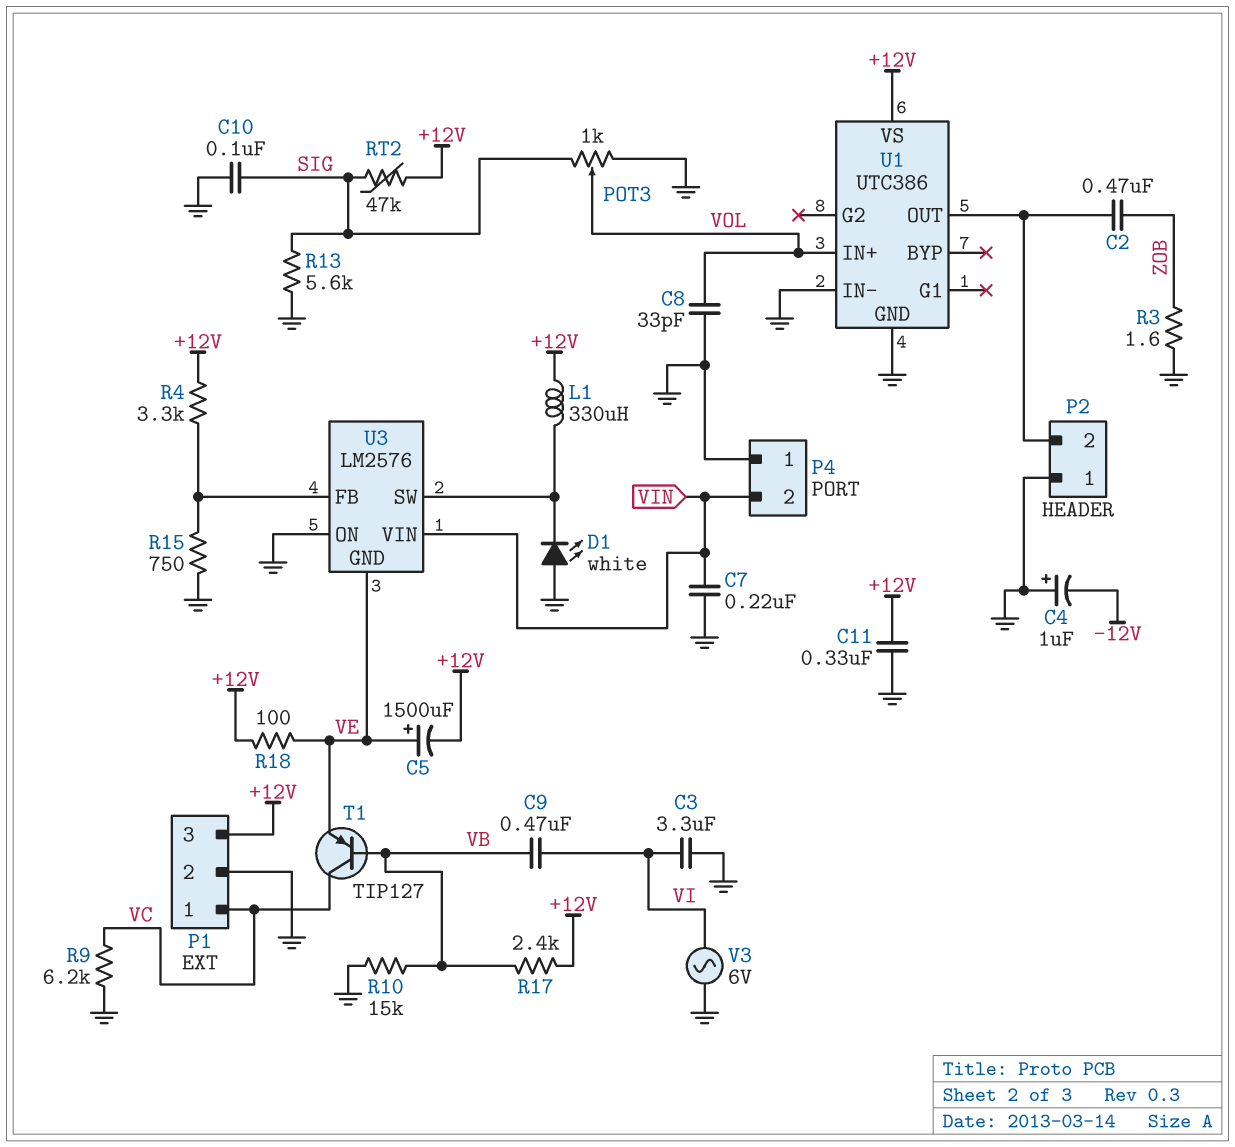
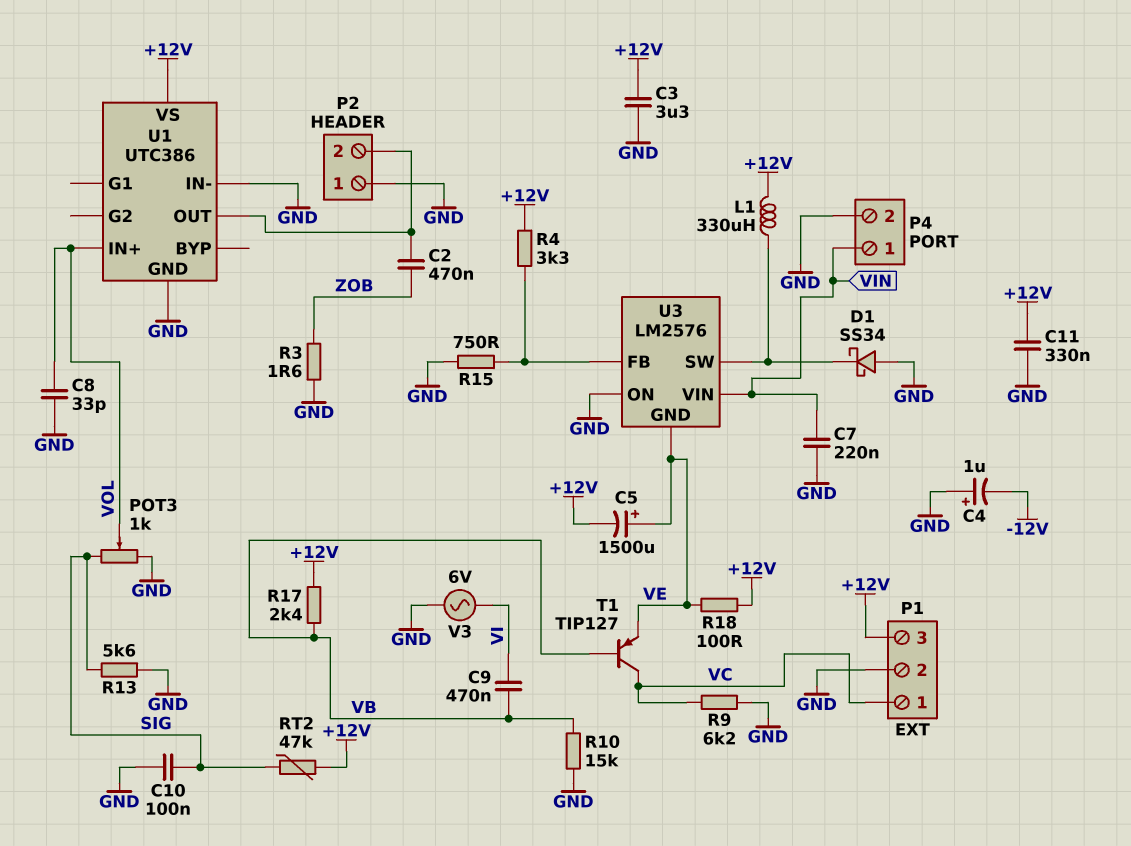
C3: 3.3uF (GND, VI) -> 3.3uF (+12V, GND)
D1: LED white (A GND, K U3/SW) -> schottky SS34 (A GND, K U3/SW)
P4 pin 1: GND -> VIN
P4 pin 2: VIN -> GND

